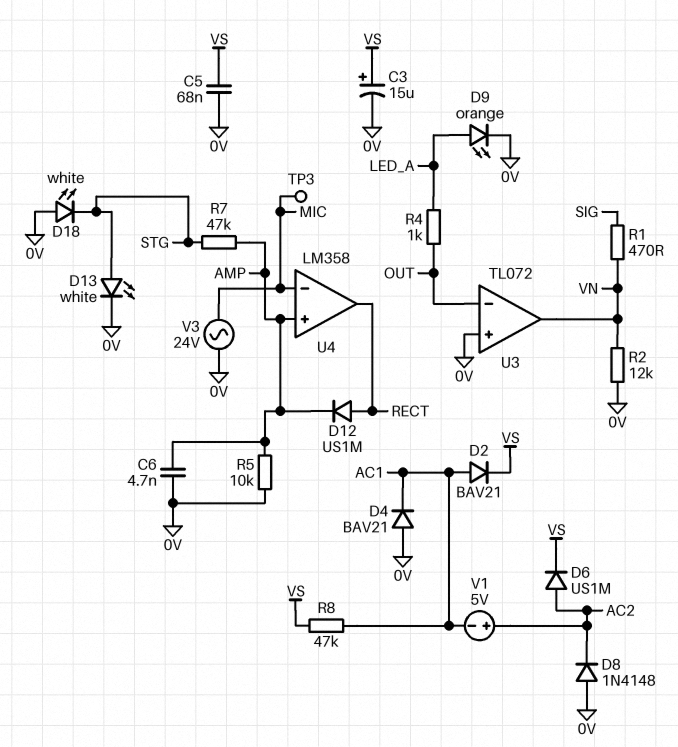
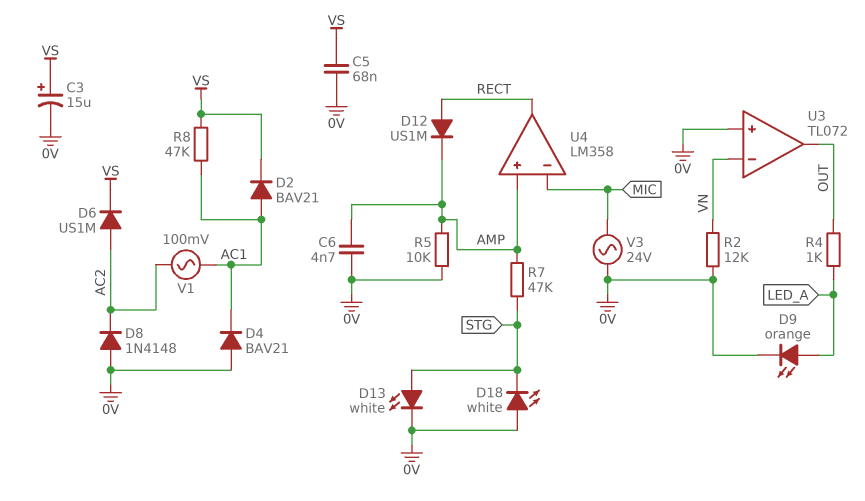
R1: 470 (SIG, VN) -> none
TP3: test point (MIC) -> none
U3 pin in-: OUT -> VN
U3 pin out: VN -> OUT
V1: 5V (plus AC2, minus AC1) -> AC 100mV (AC1, AC2)

